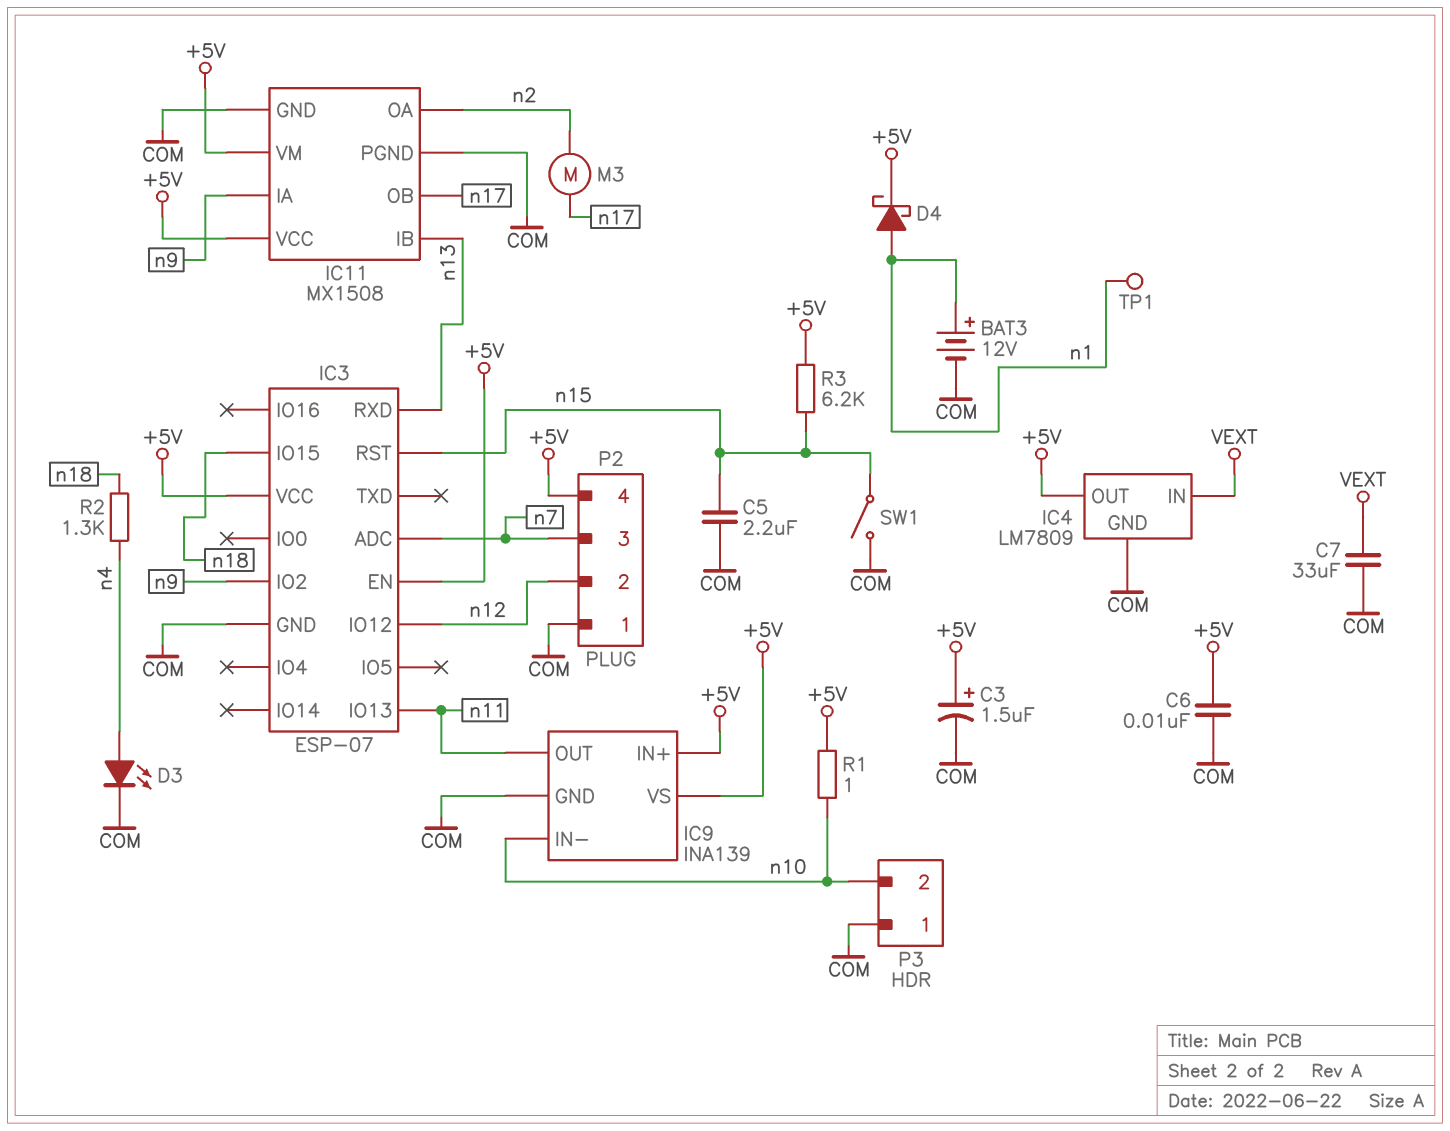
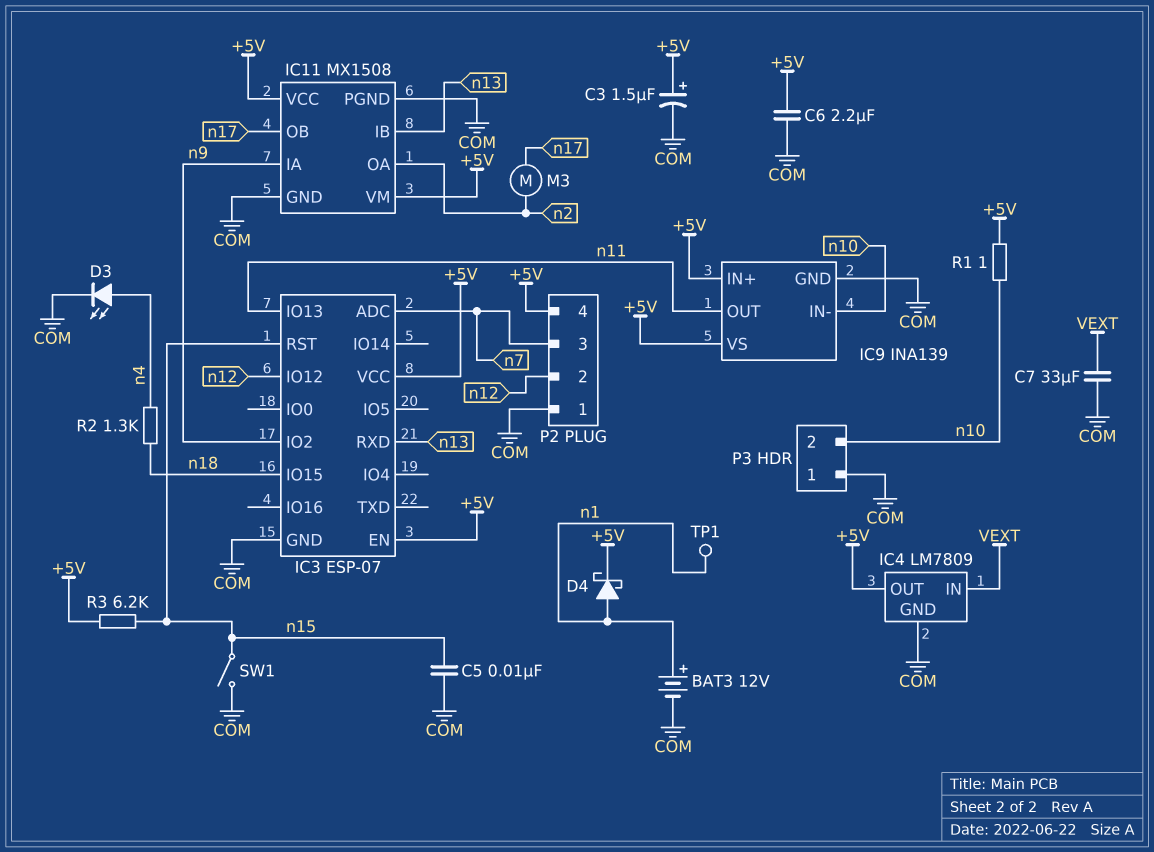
C5: 2.2uF (COM, n15) -> 10nF (COM, n15)
C6: 10nF (+5V, COM) -> 2.2uF (+5V, COM)

